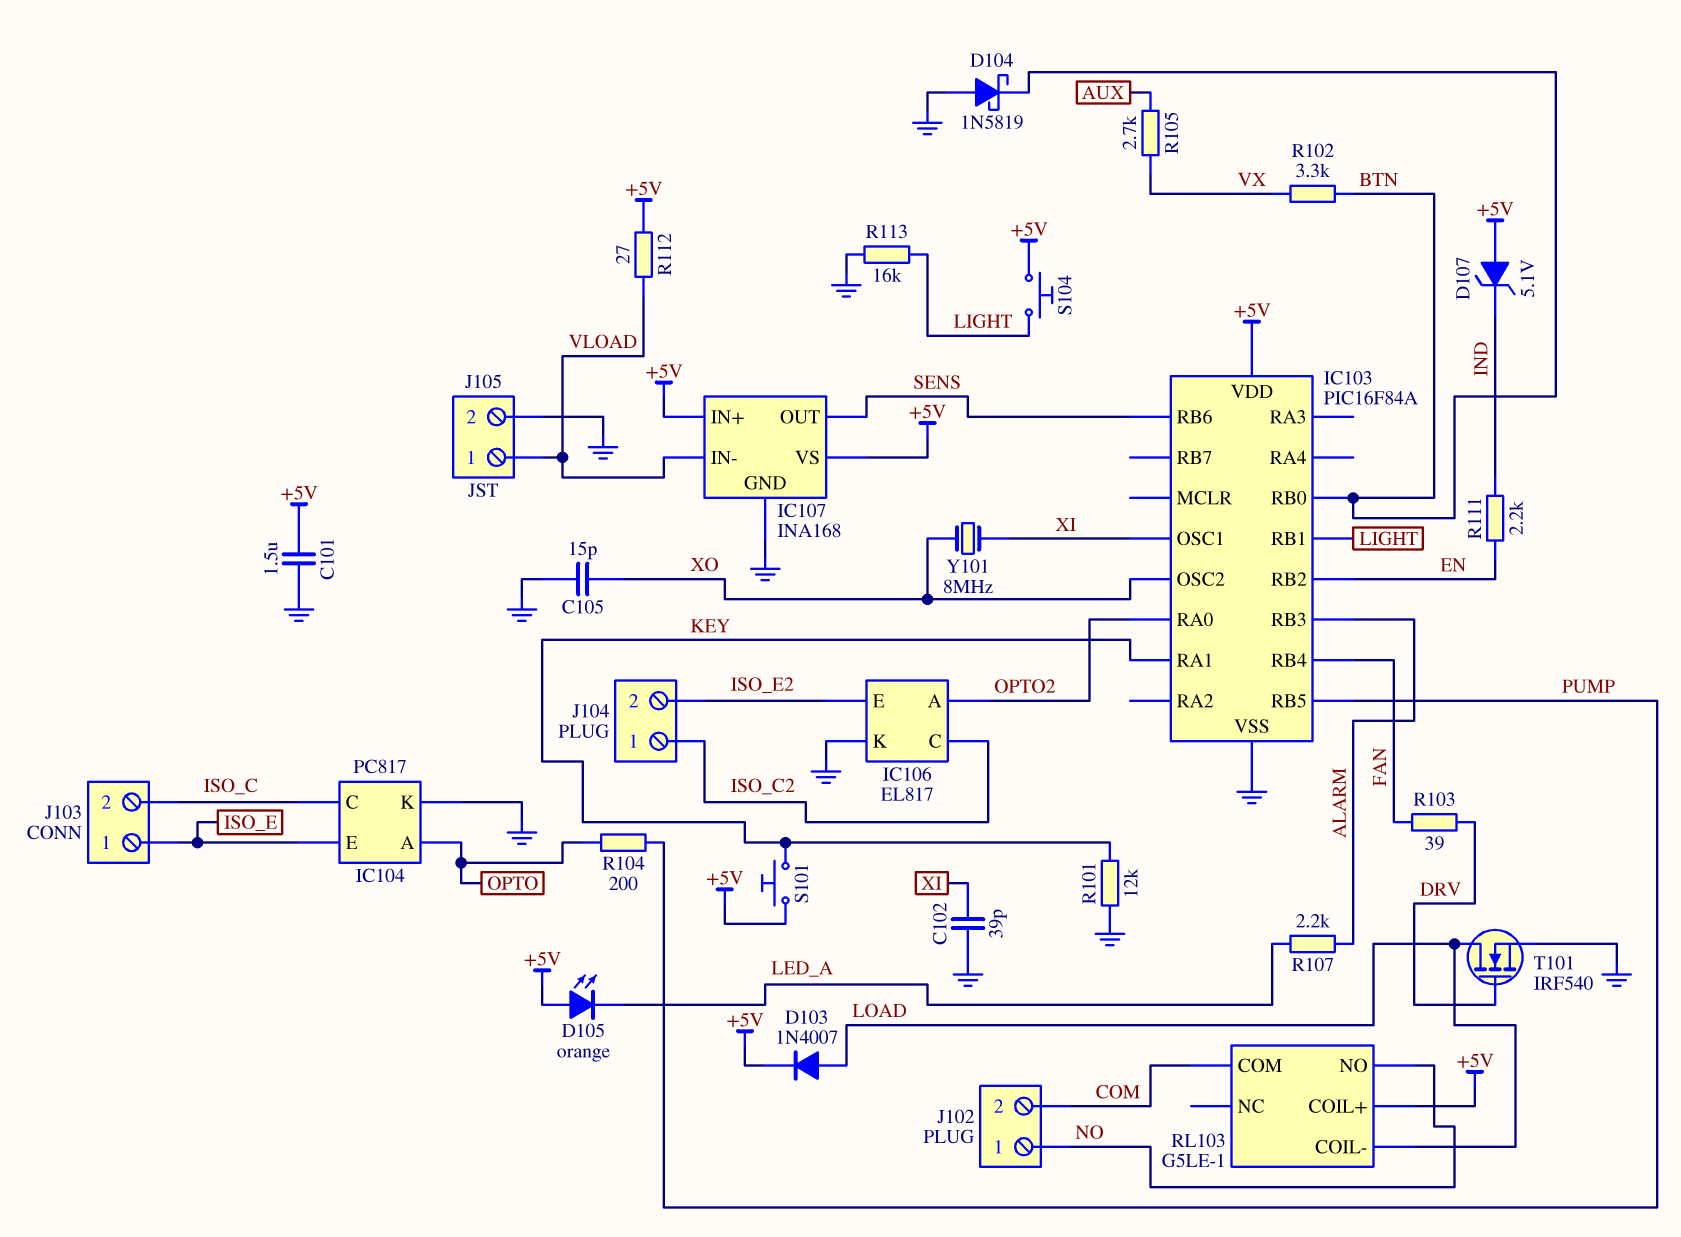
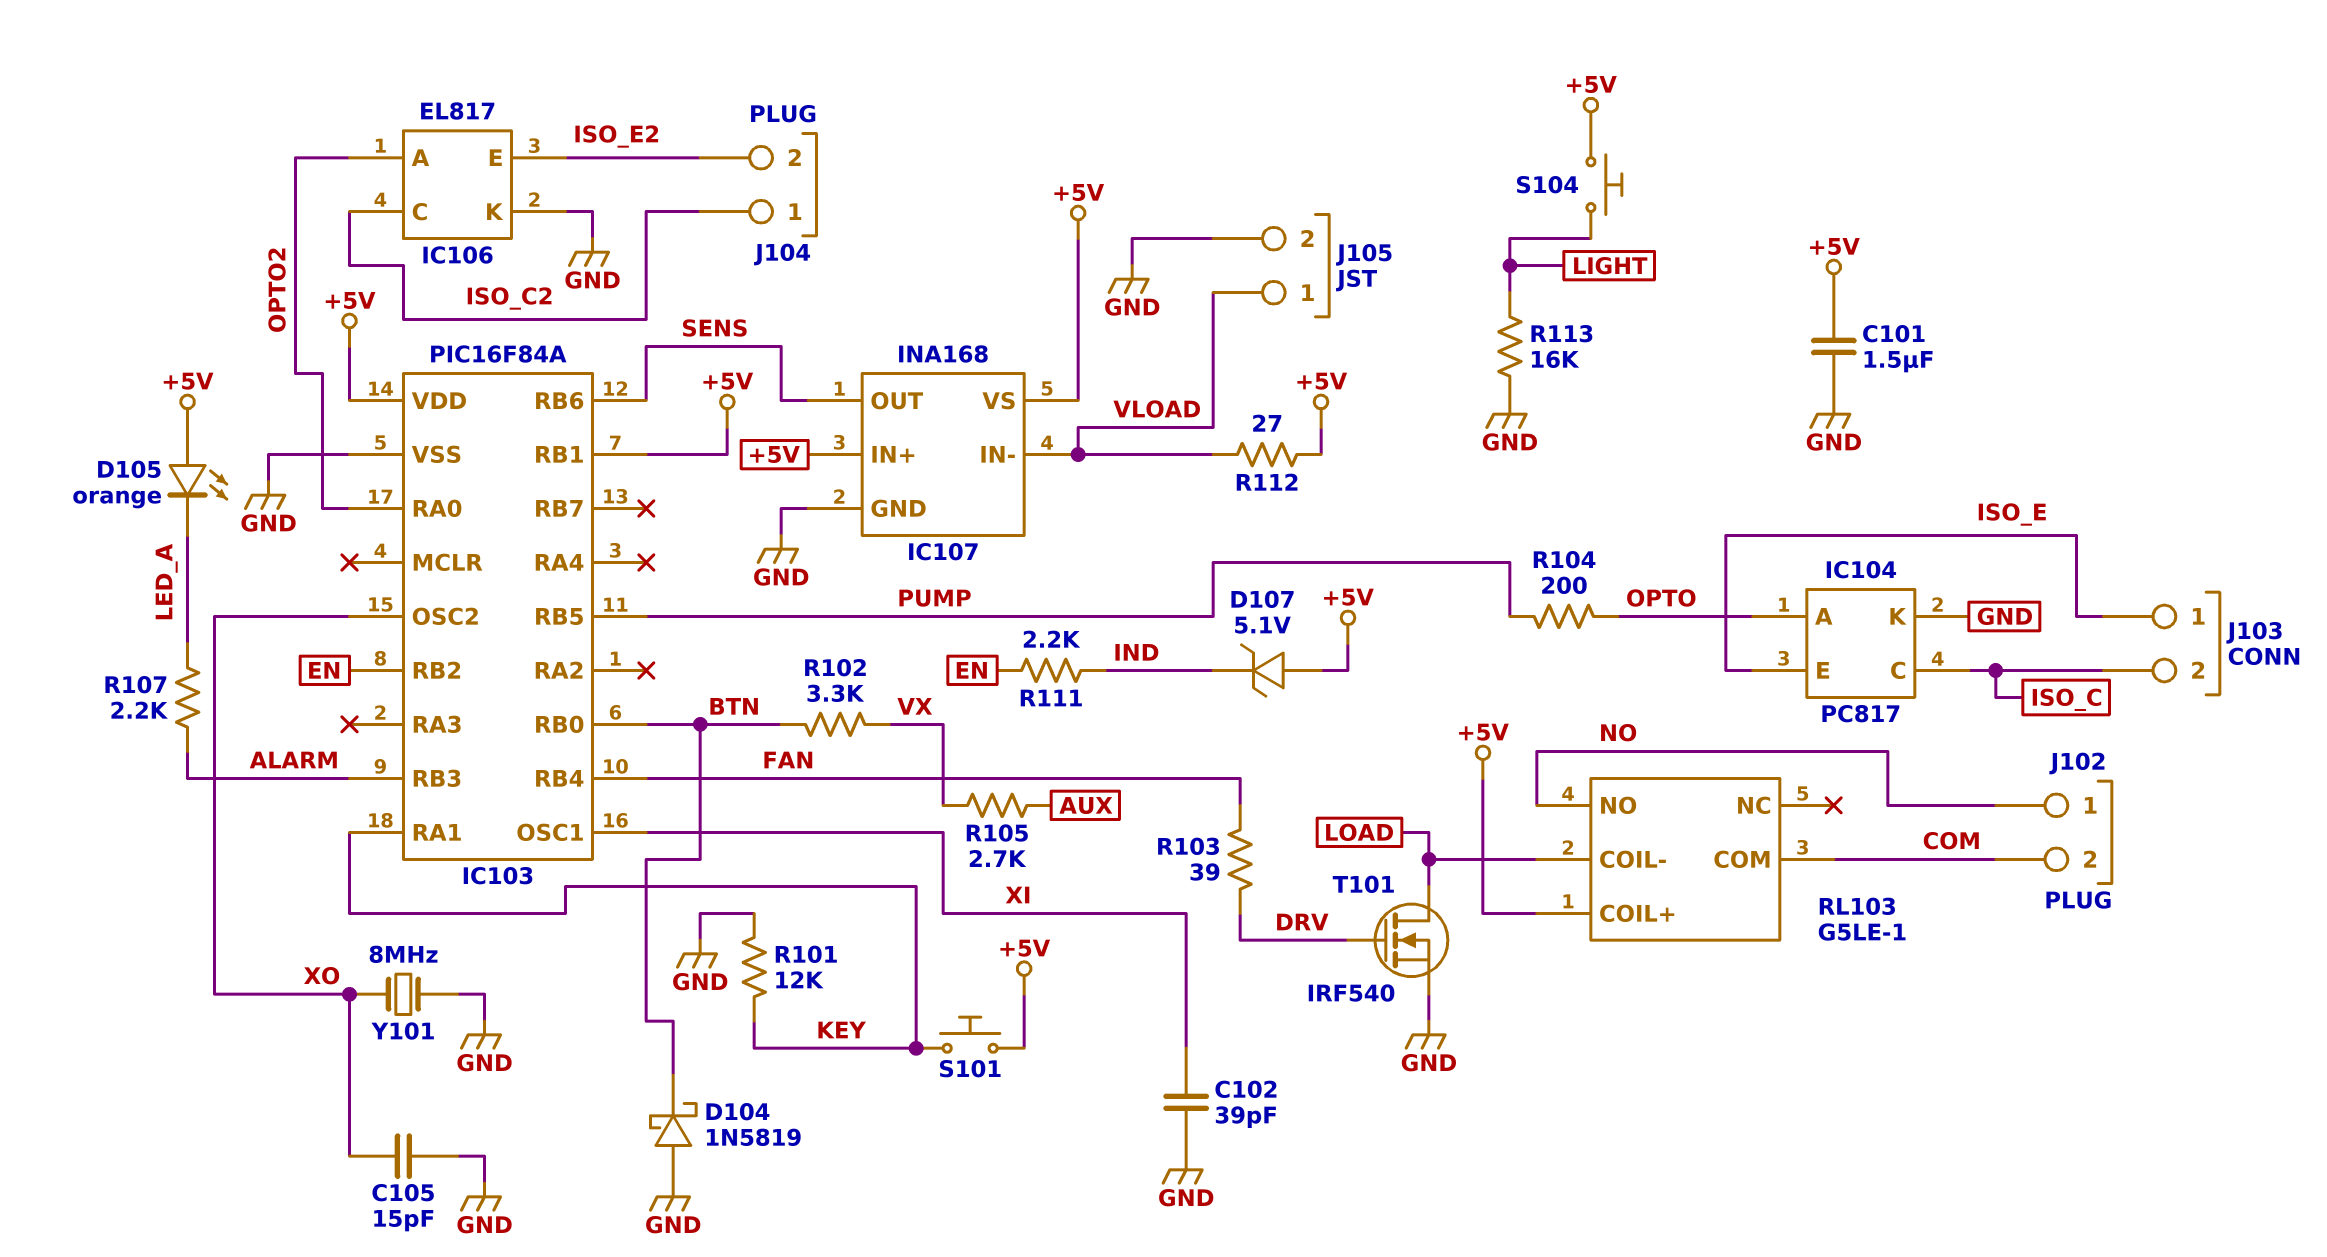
D103: diode 1N4007 (A LOAD, K +5V) -> none
IC103 pin RB1: LIGHT -> +5V
Y101: 8MHz (XI, XO) -> 8MHz (GND, XO)

